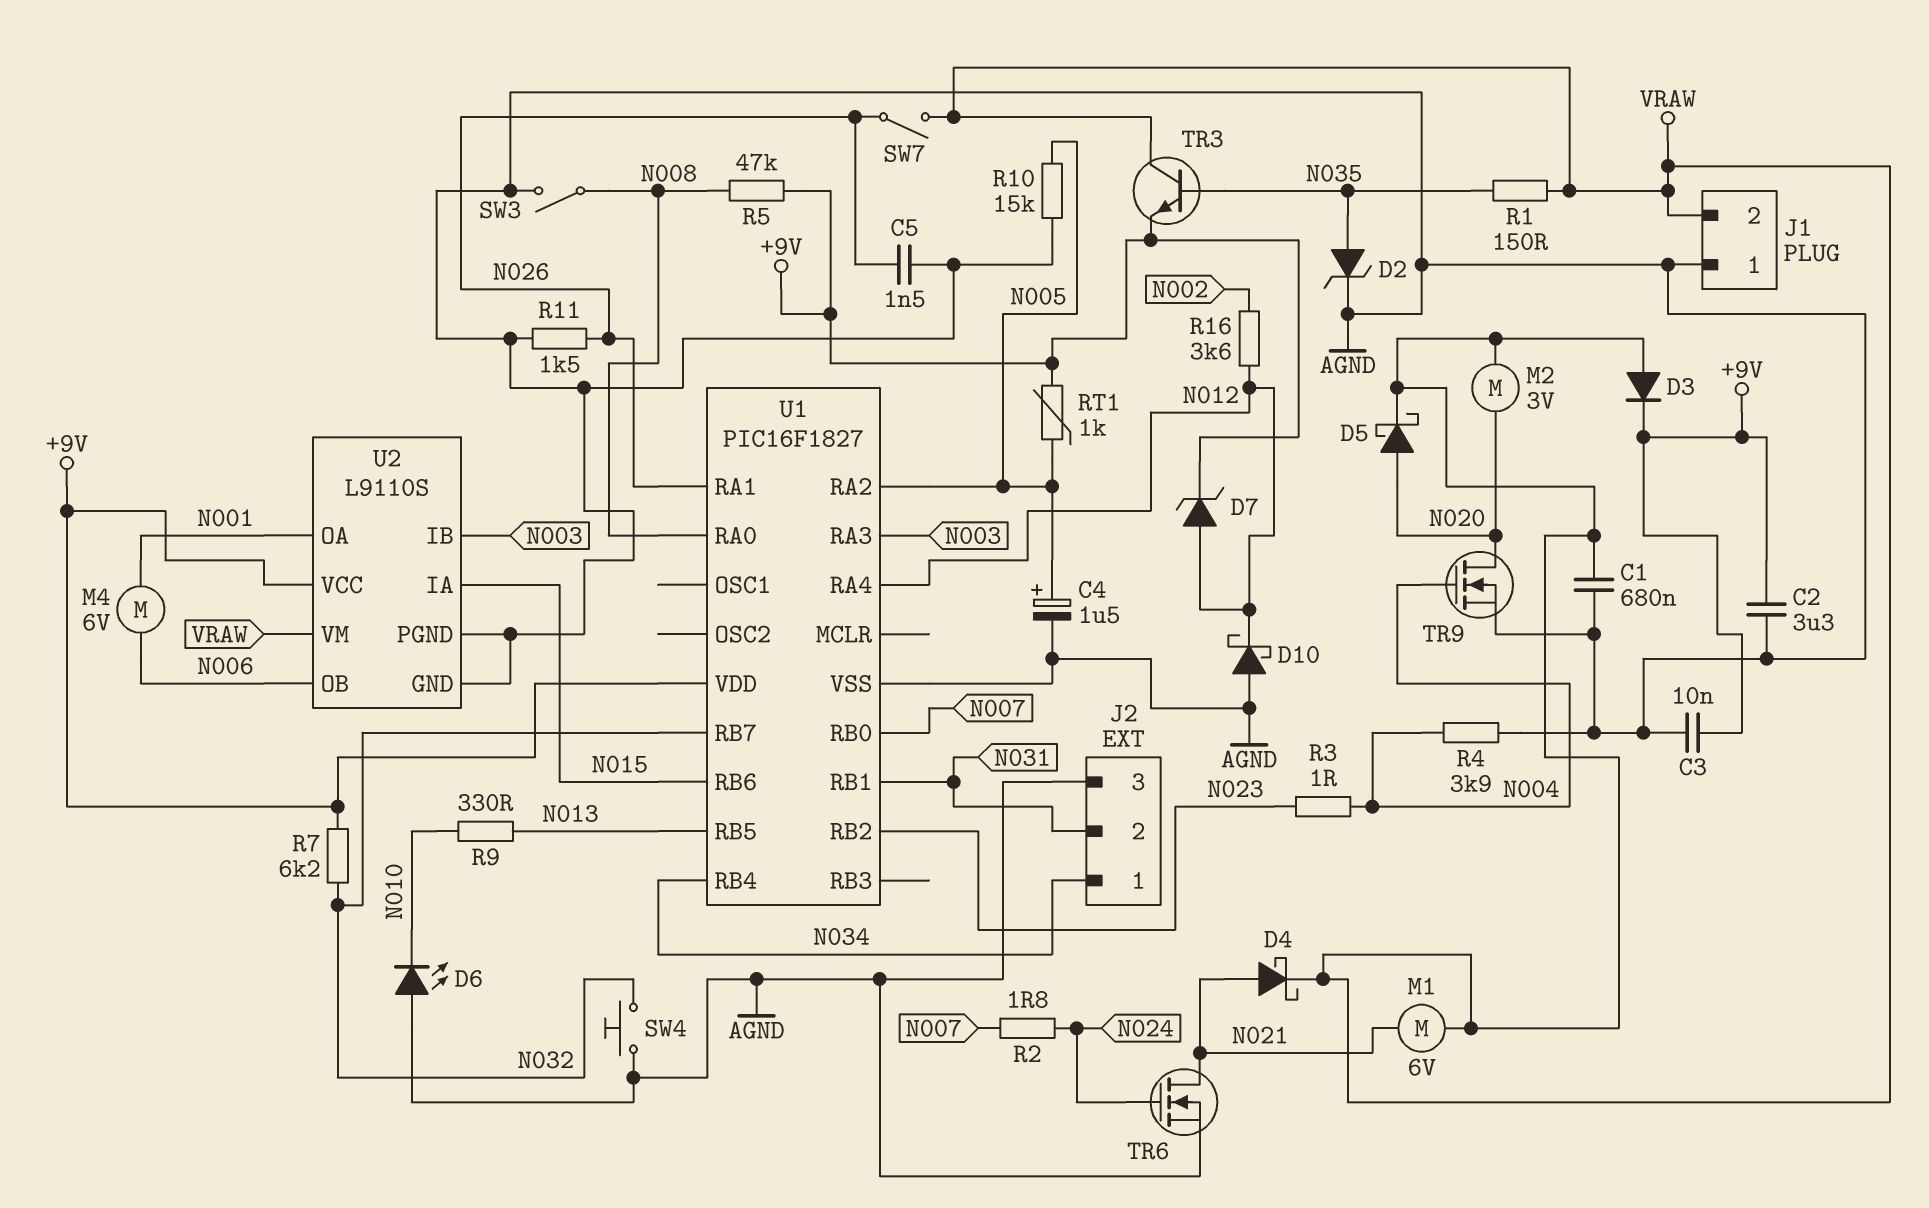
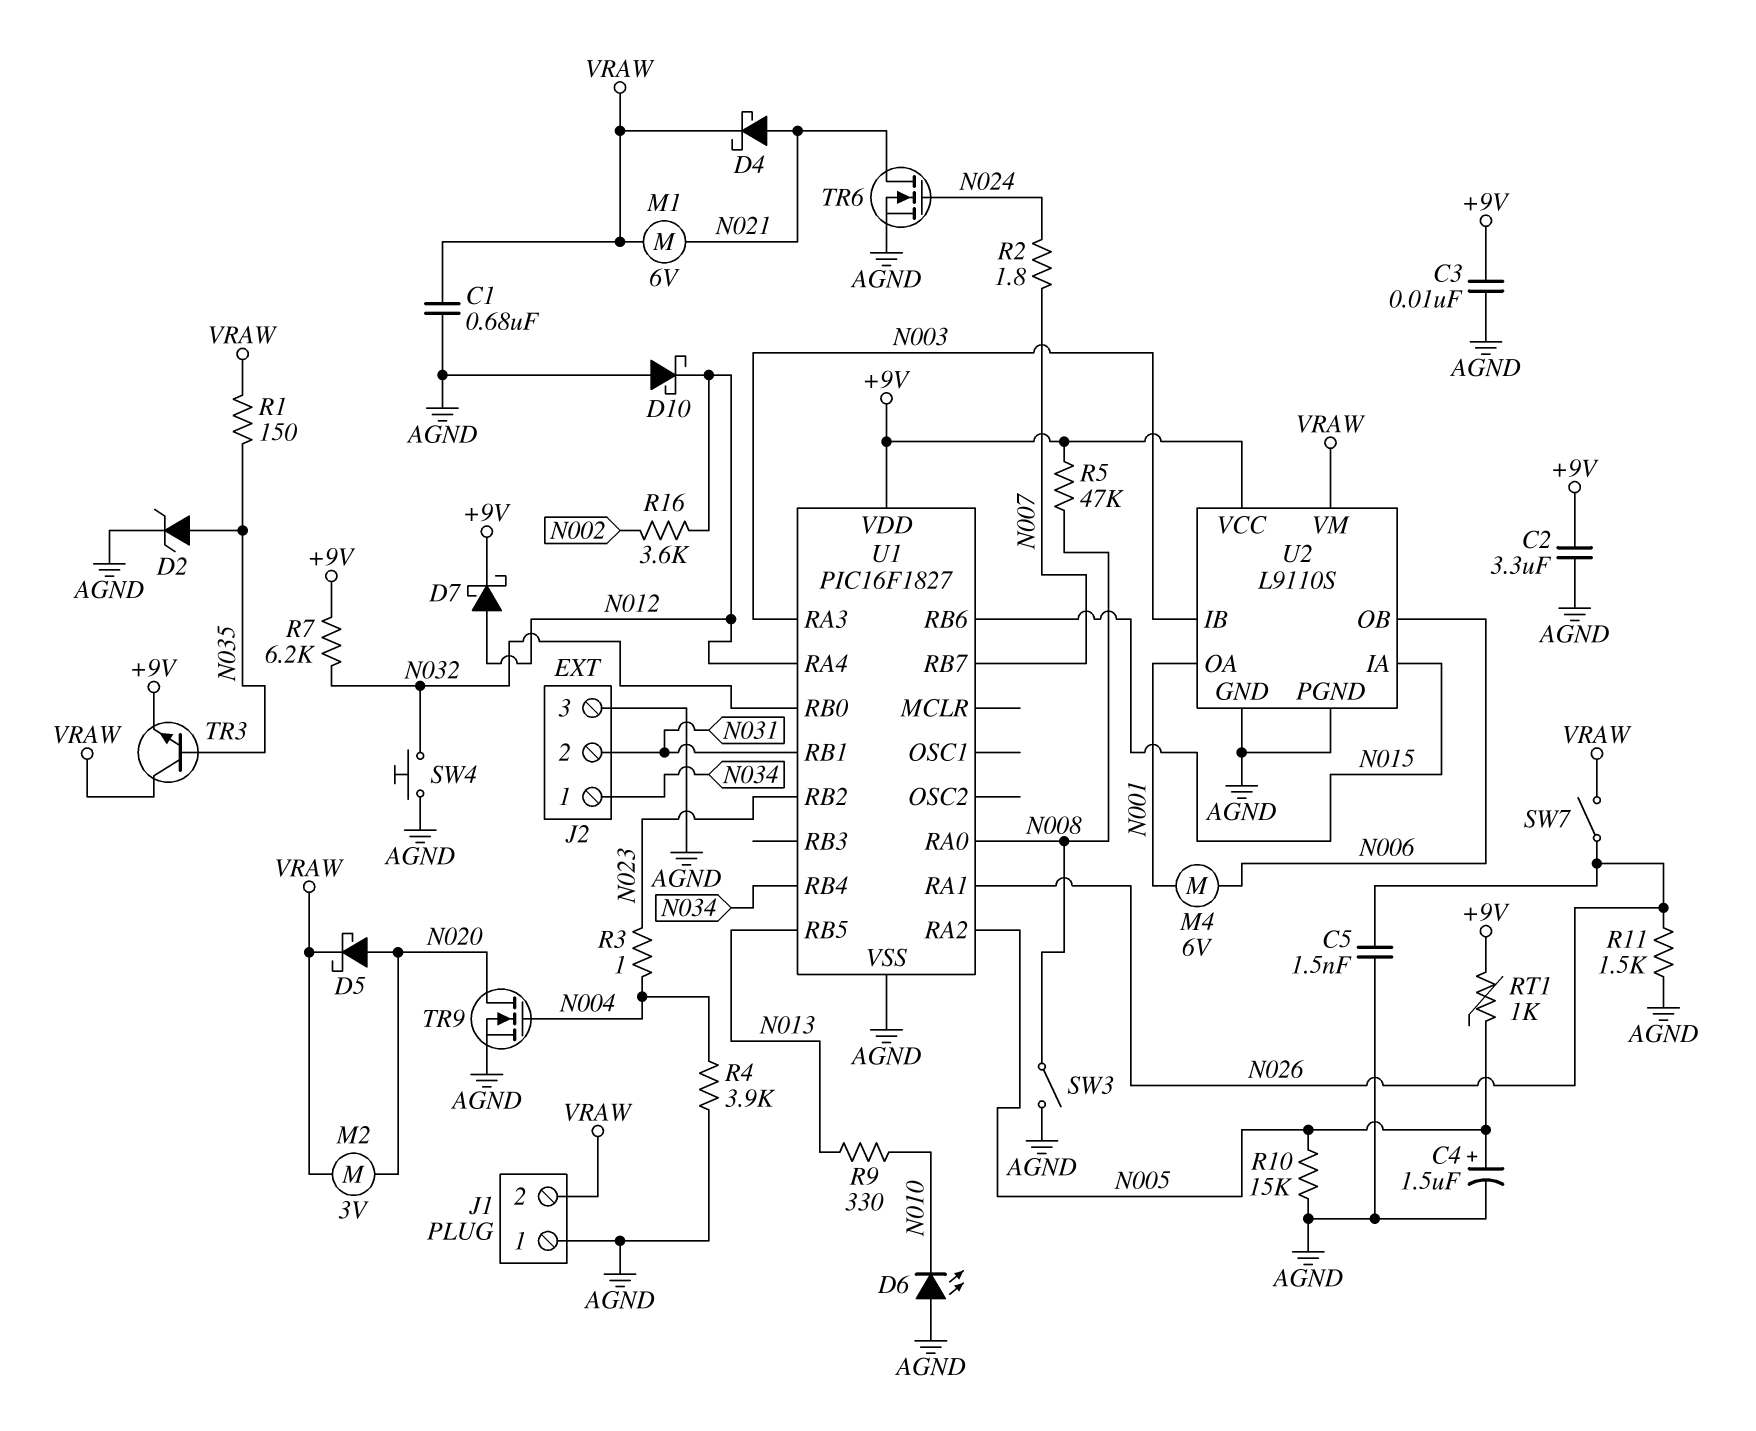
D3: diode (A VRAW, K +9V) -> none
D7: zener (A N012, K +9V) -> schottky (A N012, K +9V)
U1 pin RB0: N007 -> N032
U1 pin RB7: N032 -> N007

